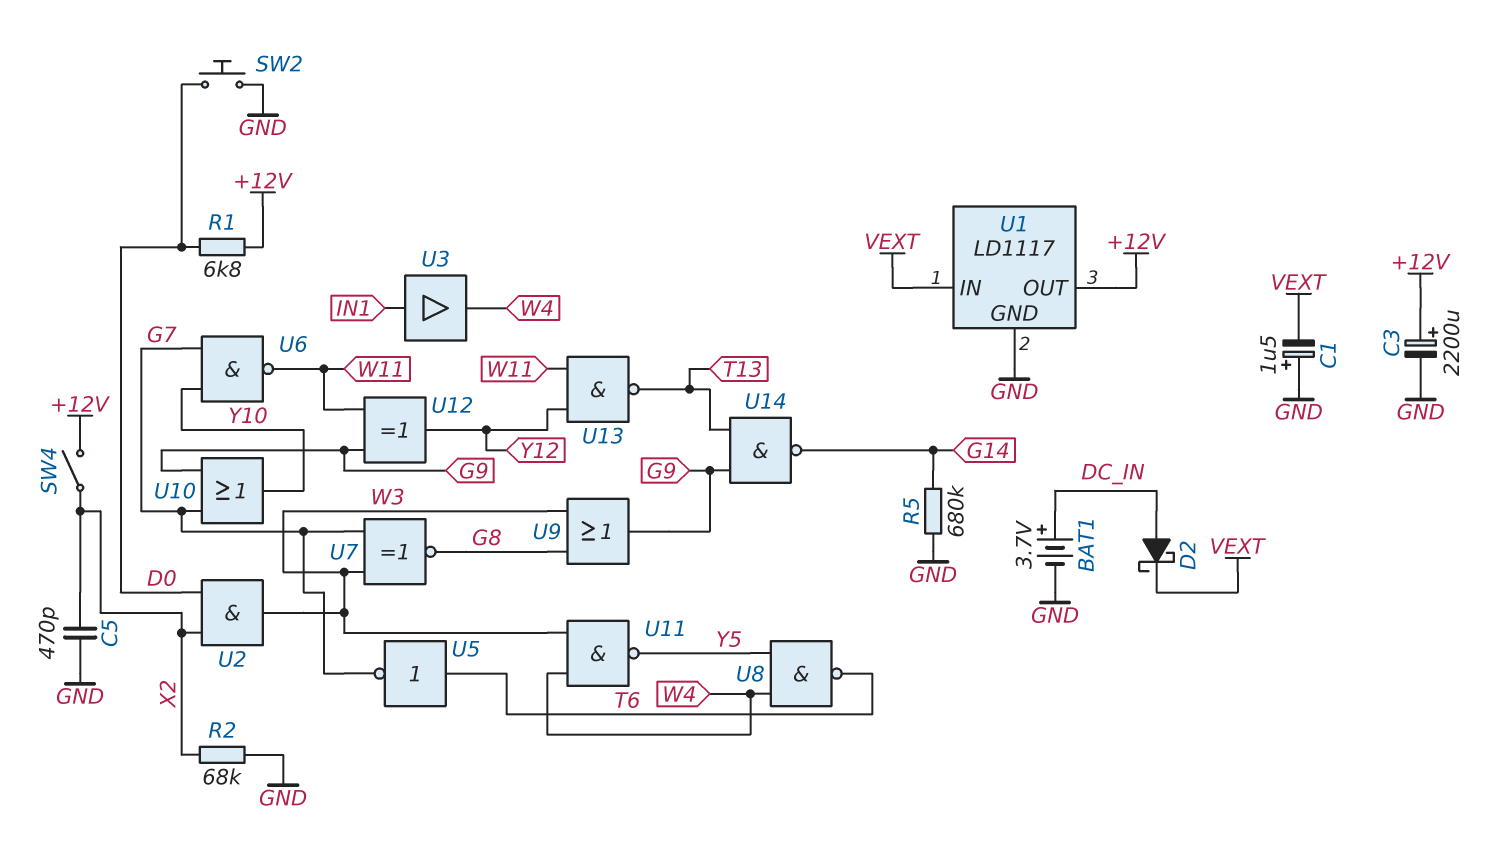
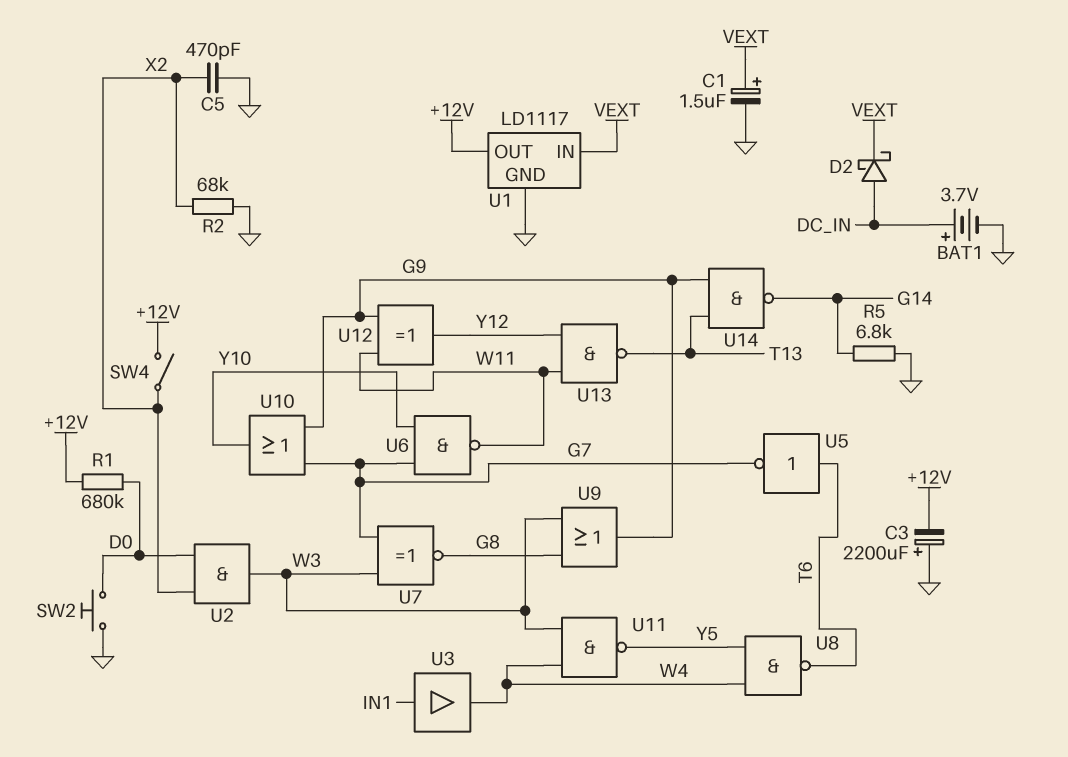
C1: 1.5uF (plus GND, minus VEXT) -> 1.5uF (plus VEXT, minus GND)
C3: 2200uF (plus +12V, minus GND) -> 2200uF (plus GND, minus +12V)
R1: 6.8k (+12V, D0) -> 680k (+12V, D0)
R5: 680k (G14, GND) -> 6.8k (G14, GND)

